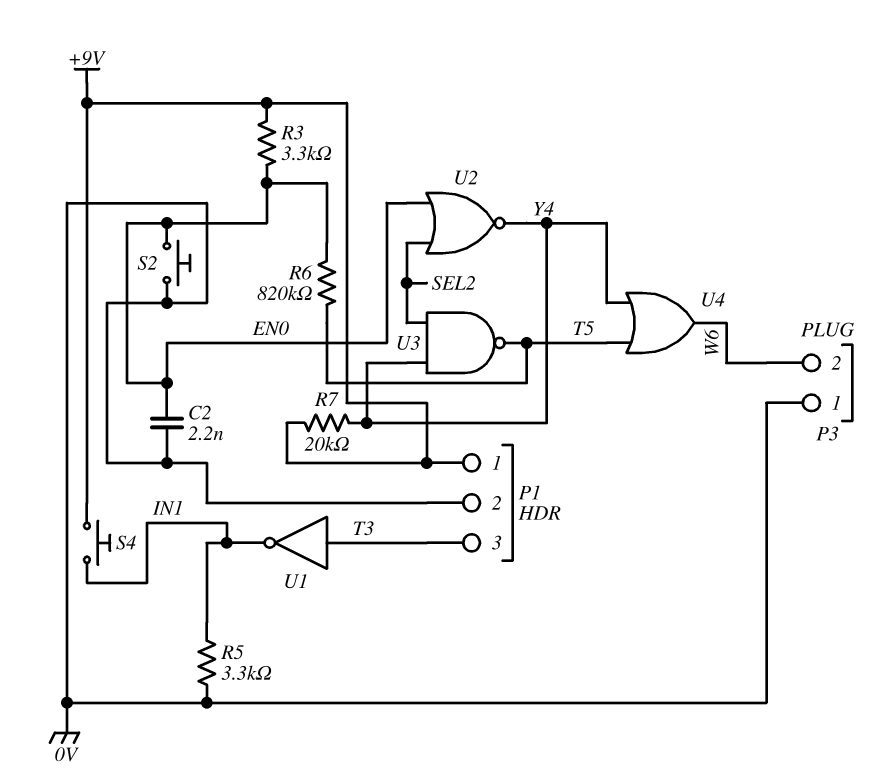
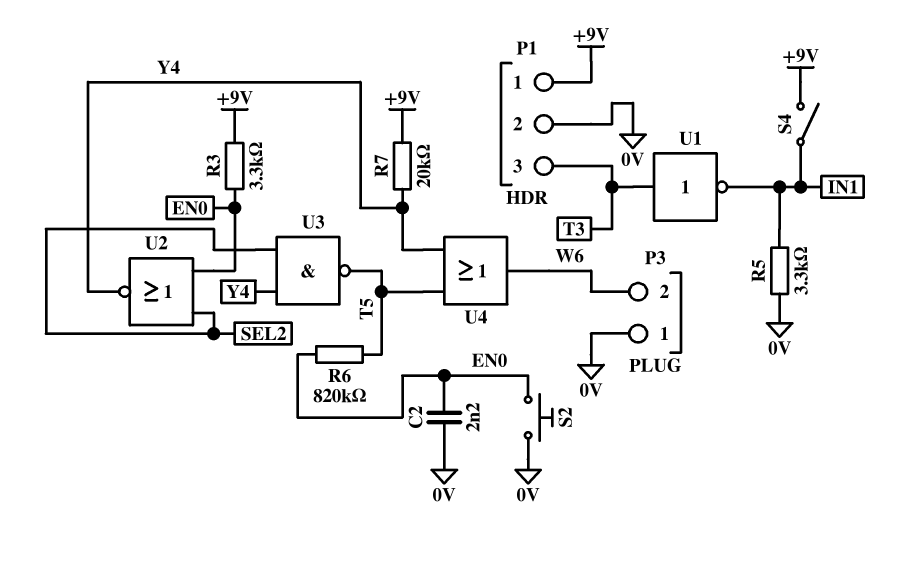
S4: button (+9V, IN1) -> switch (+9V, IN1)

